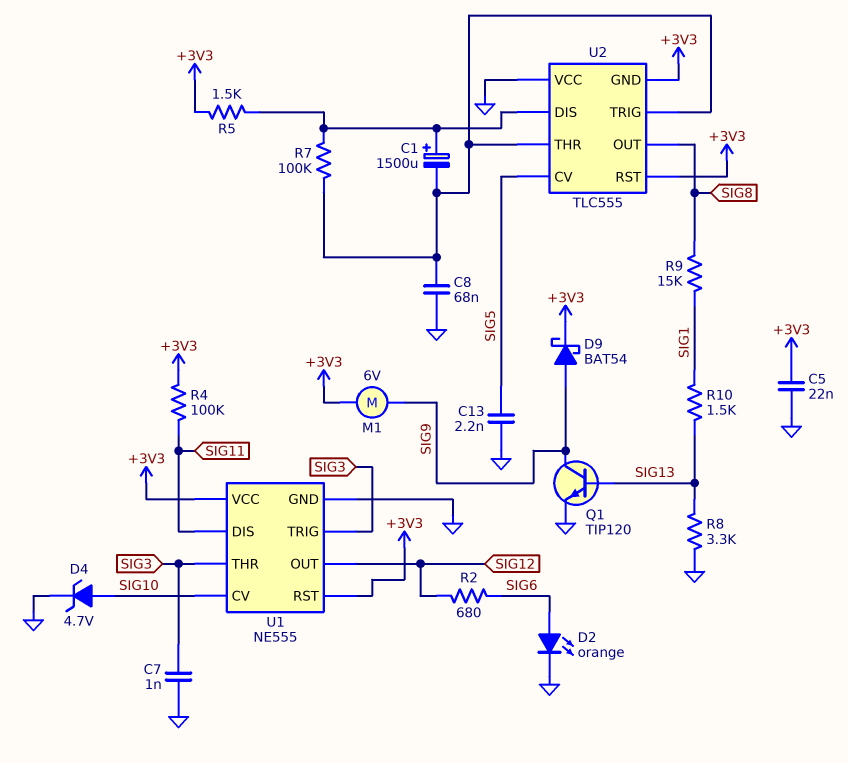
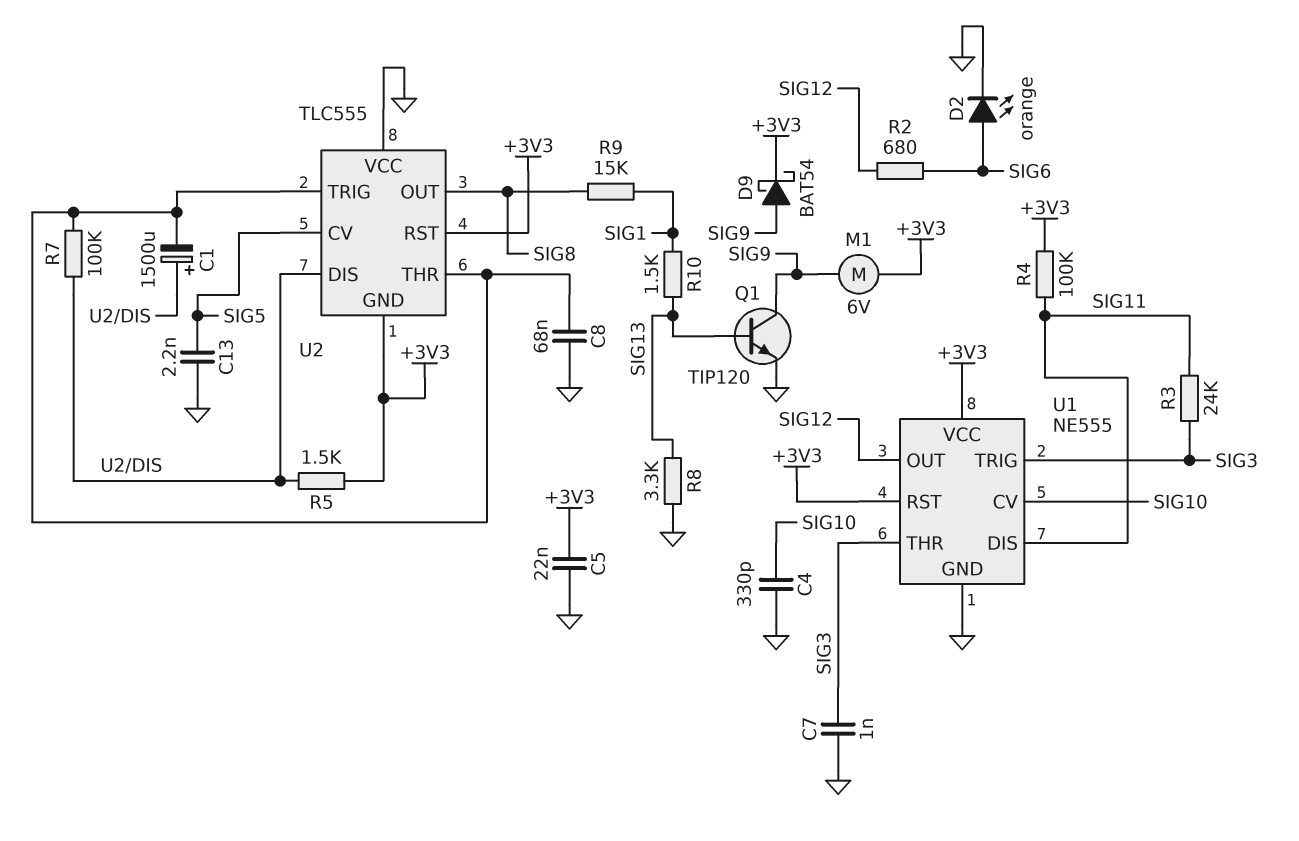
C4: none -> 330pF (GND, SIG10)
D4: zener 4.7V (A SIG10, K GND) -> none
R3: none -> 24k (SIG3, SIG11)

